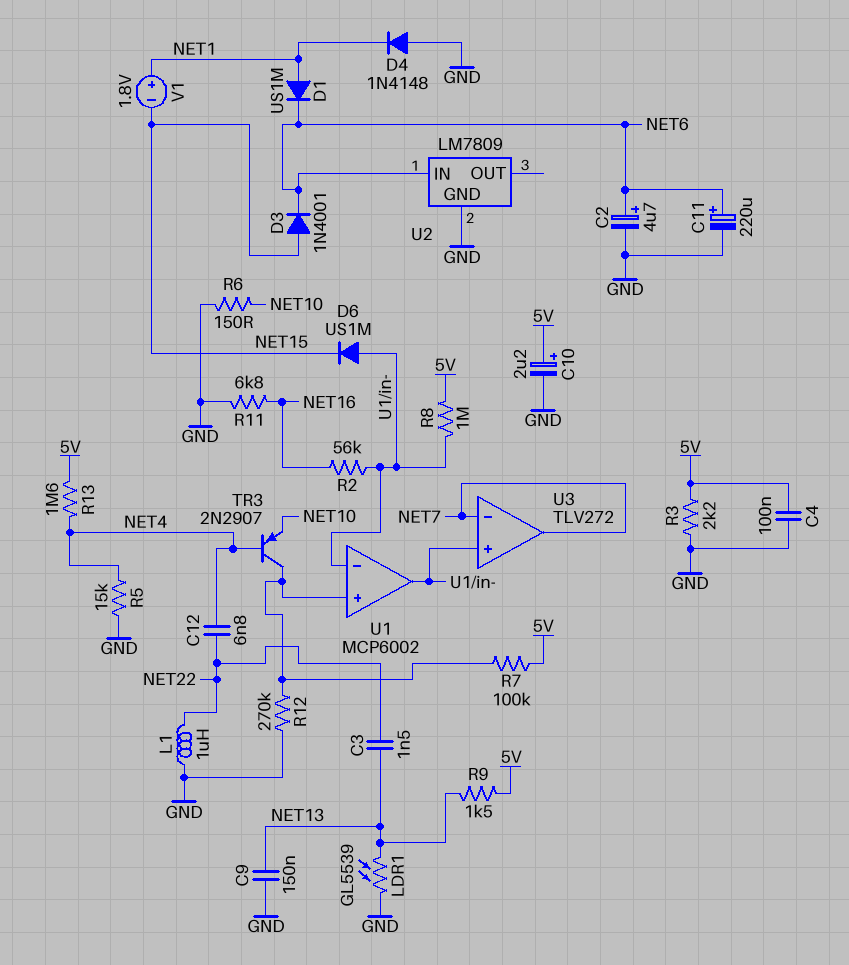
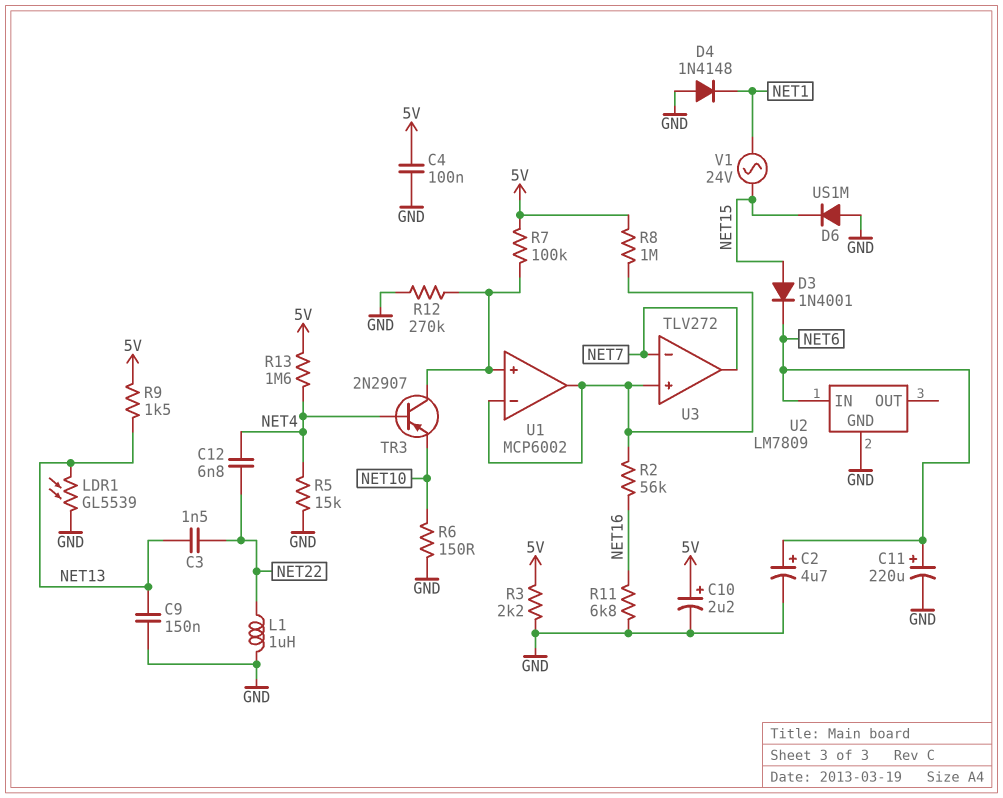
D1: diode US1M (A NET1, K NET6) -> none
D6: diode US1M (A U1/in-, K NET15) -> diode US1M (A GND, K NET15)
V1: 1.8V (plus NET1, minus NET15) -> AC 24V (NET1, NET15)

